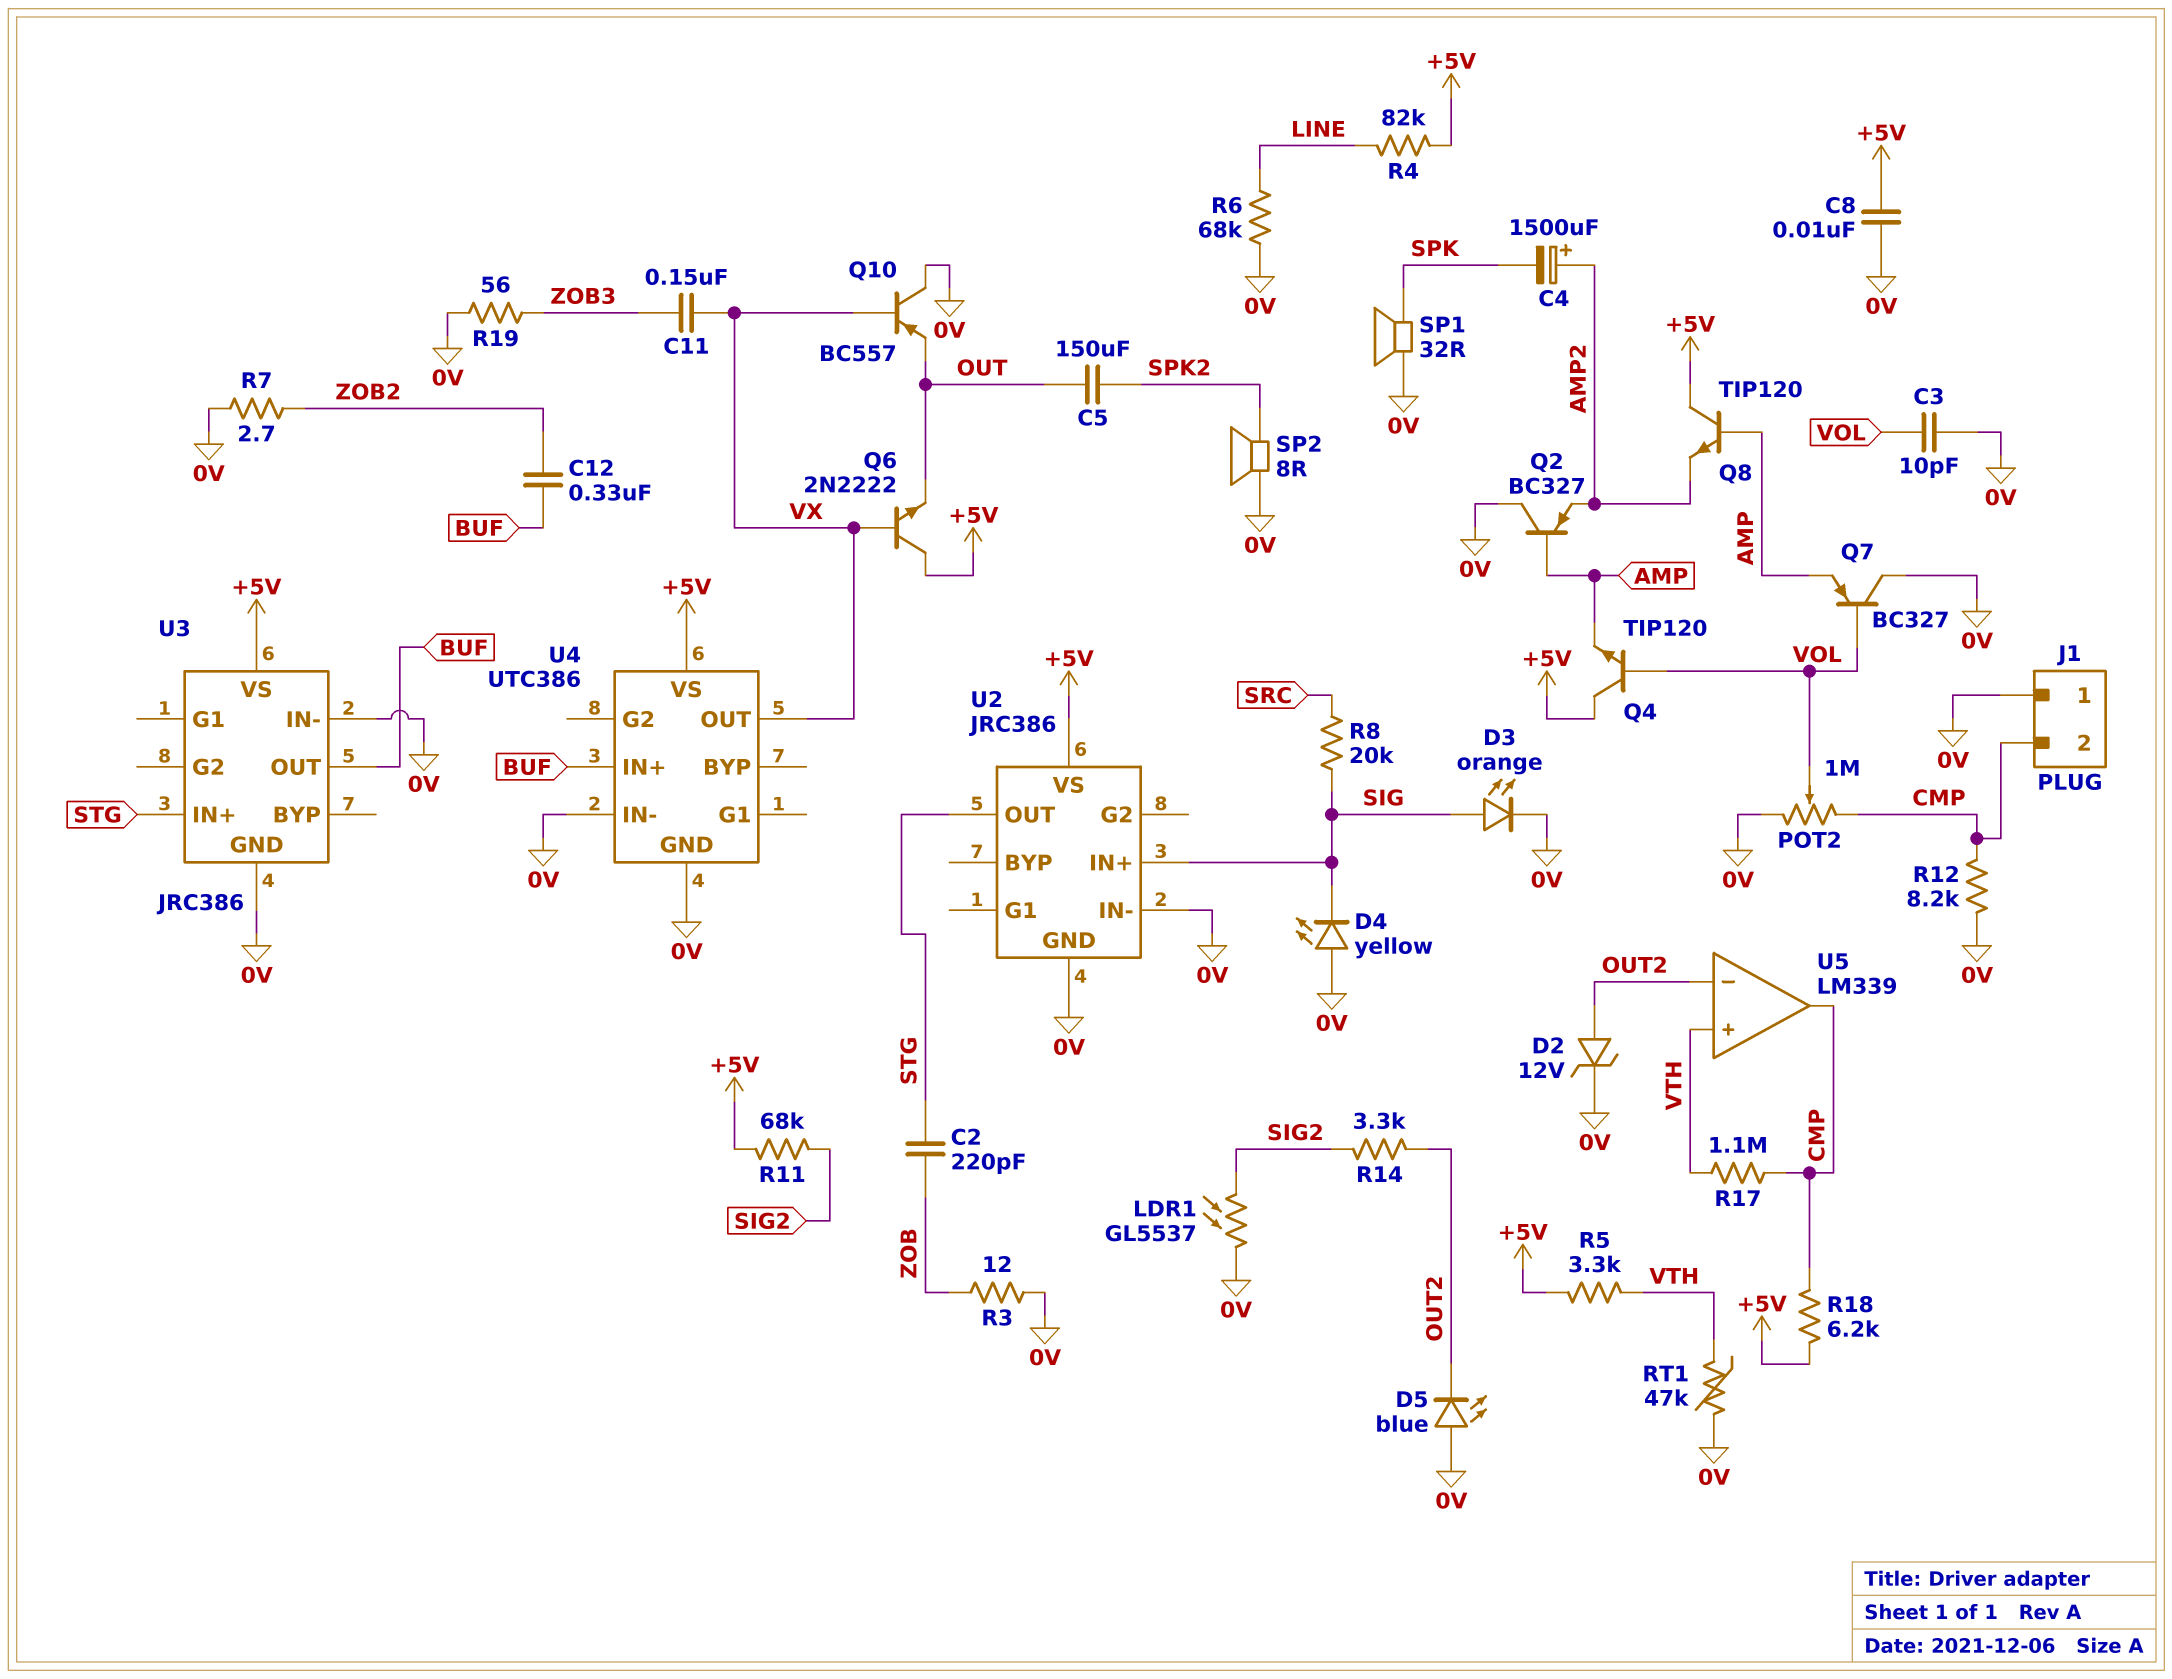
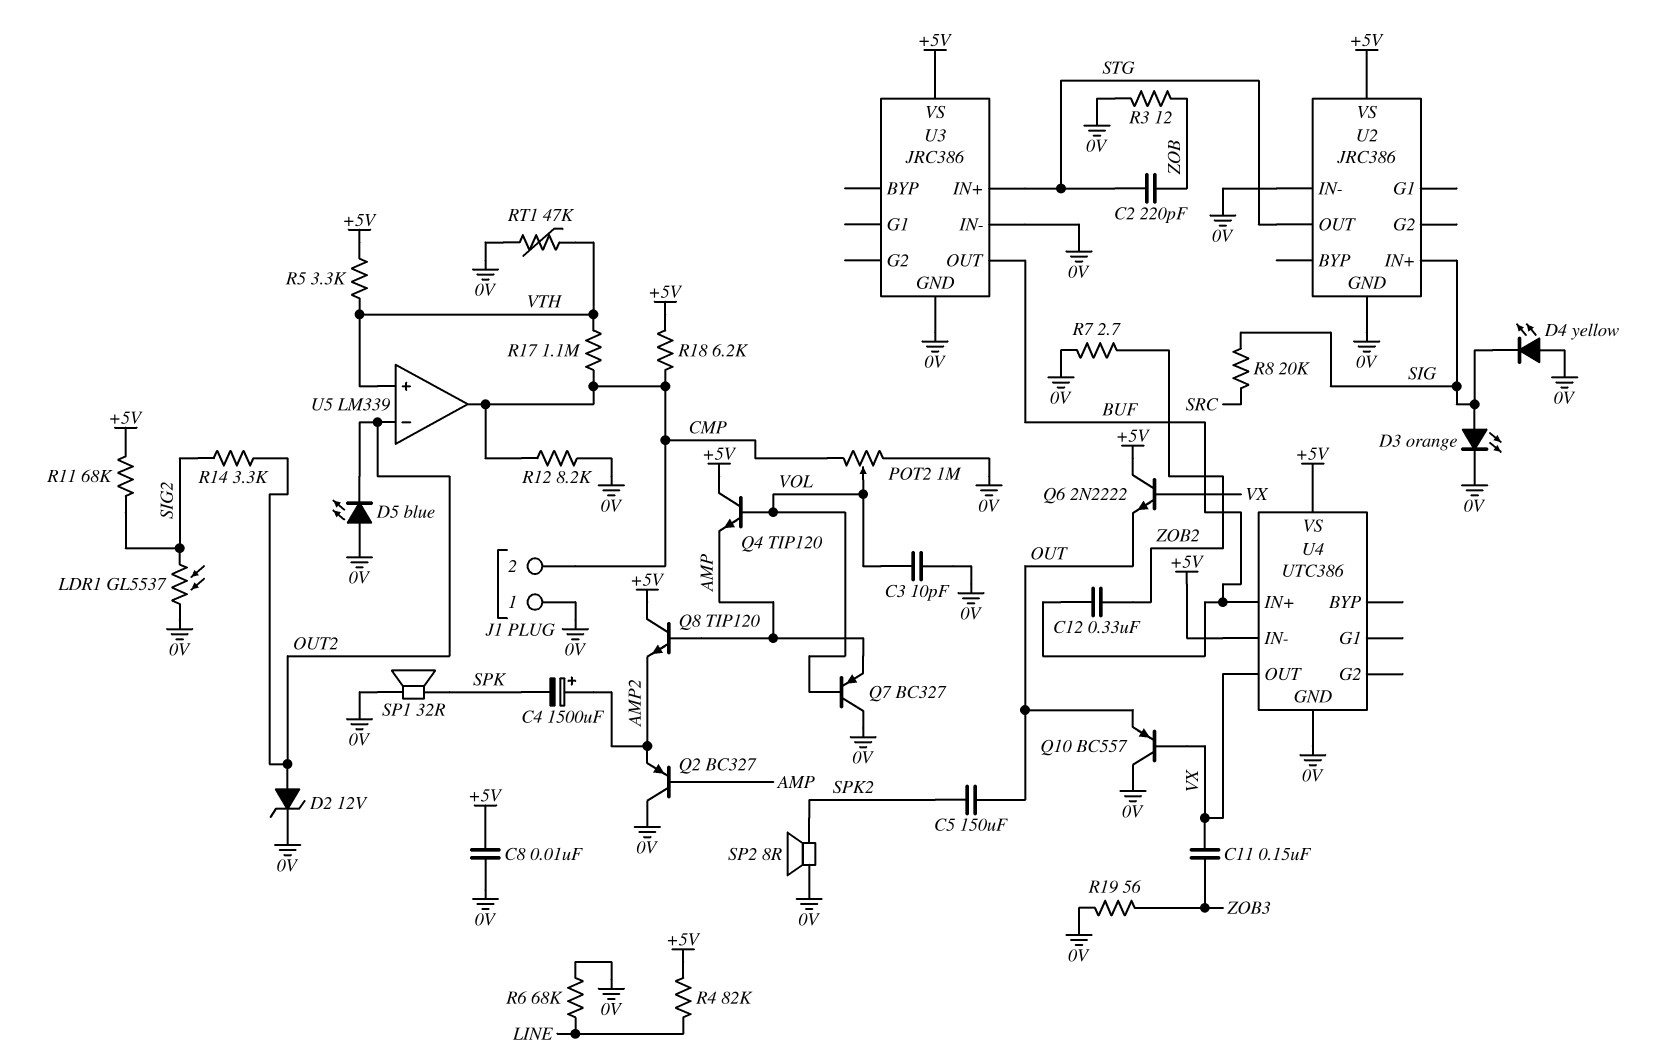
U4 pin IN-: 0V -> +5V

